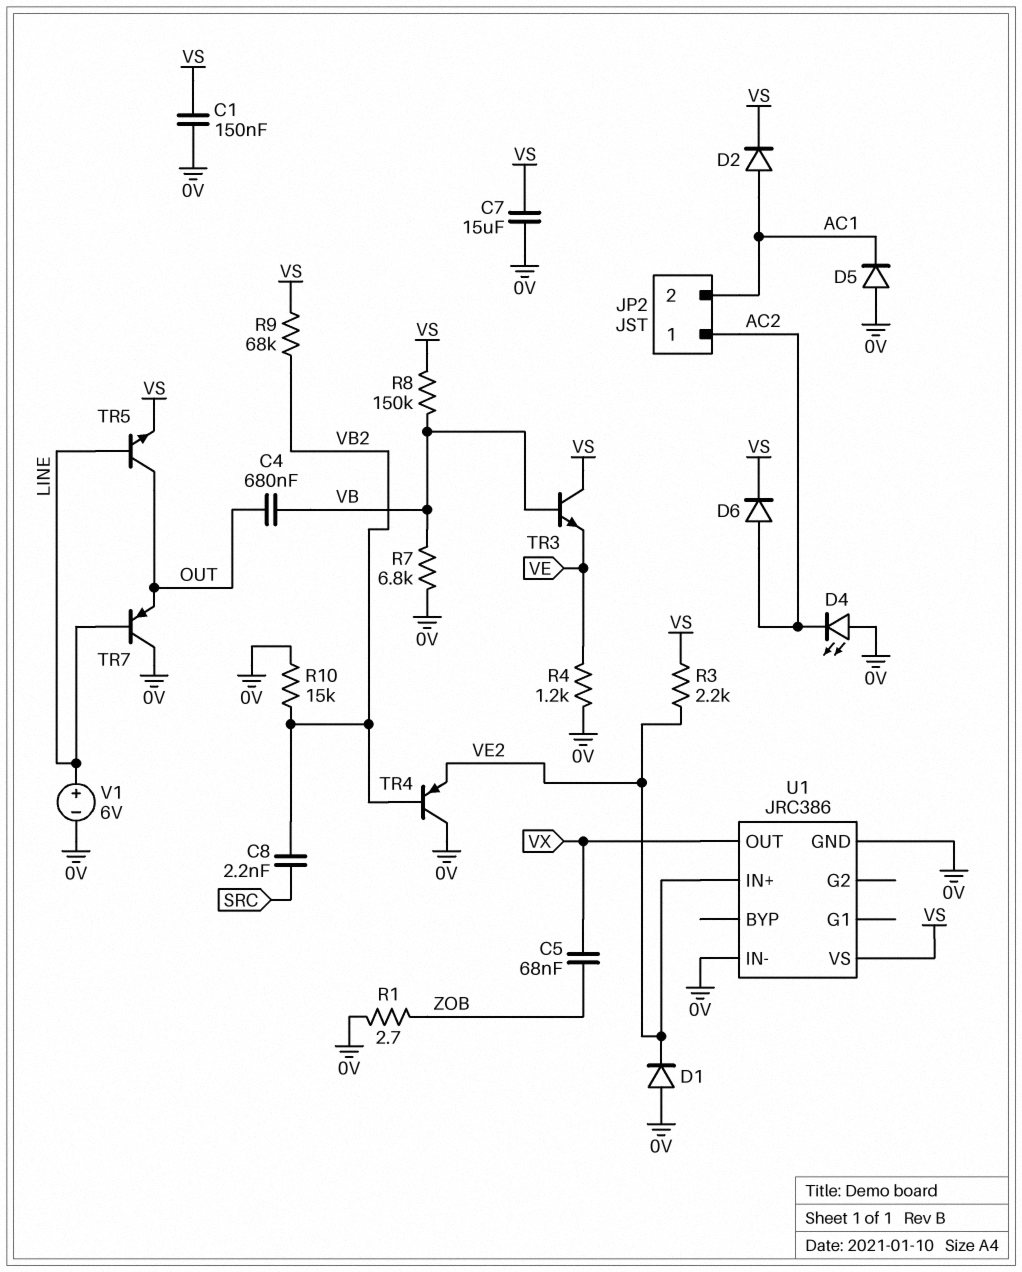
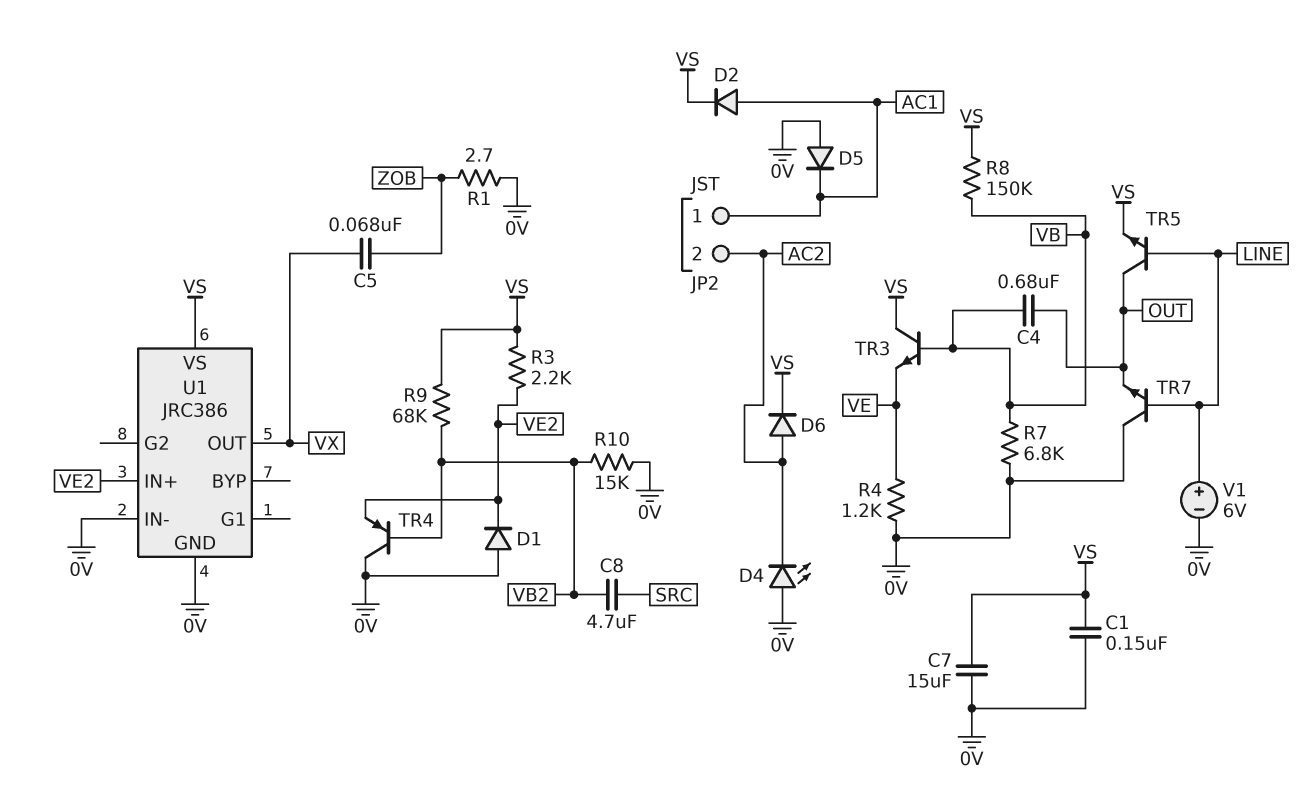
C8: 2.2nF (SRC, VB2) -> 4.7uF (SRC, VB2)
JP2 pin 1: AC2 -> AC1
JP2 pin 2: AC1 -> AC2
TR7: PNP (B LINE, C 0V, E OUT) -> NPN (B LINE, C 0V, E OUT)

